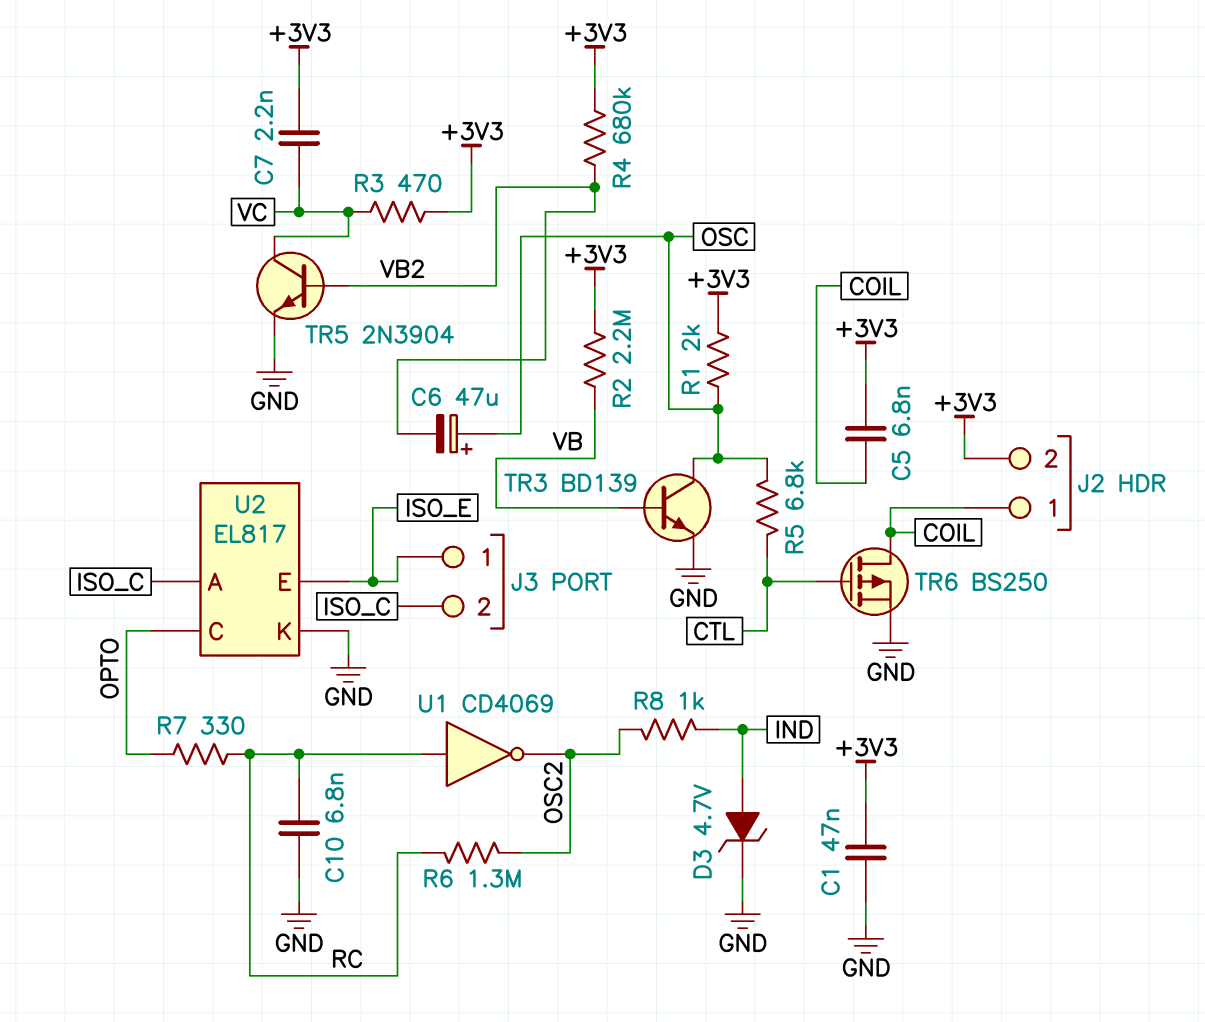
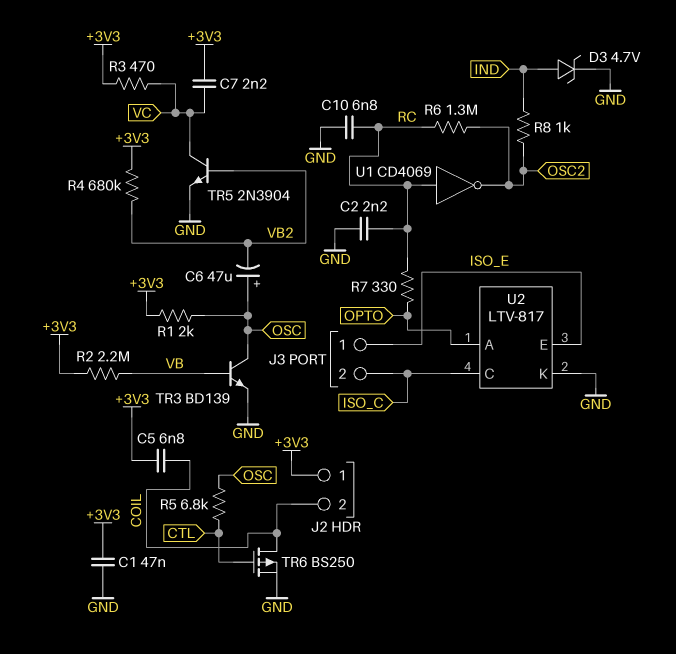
C2: none -> 2.2nF (GND, RC)
J2 pin 1: COIL -> +3V3
J2 pin 2: +3V3 -> COIL
U2: EL817 -> LTV-817
U2 pin A: ISO_C -> OPTO
U2 pin C: OPTO -> ISO_C

